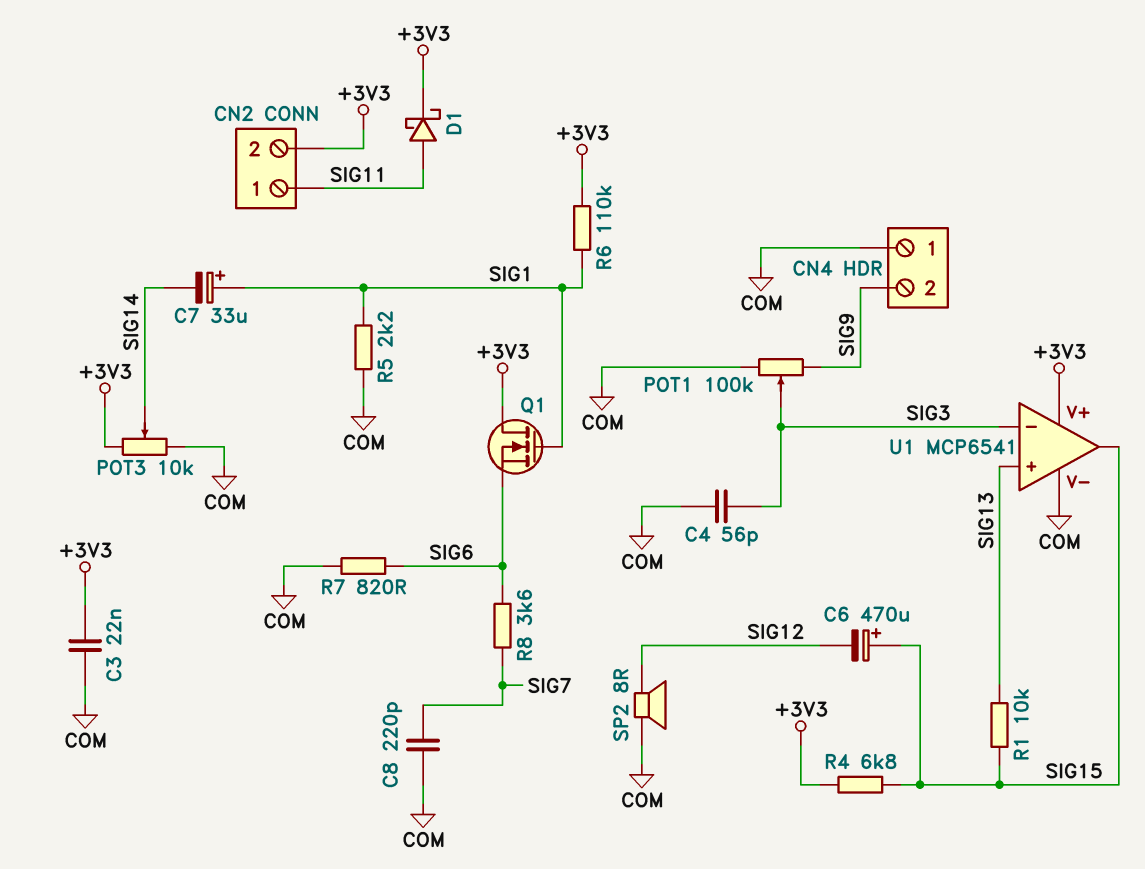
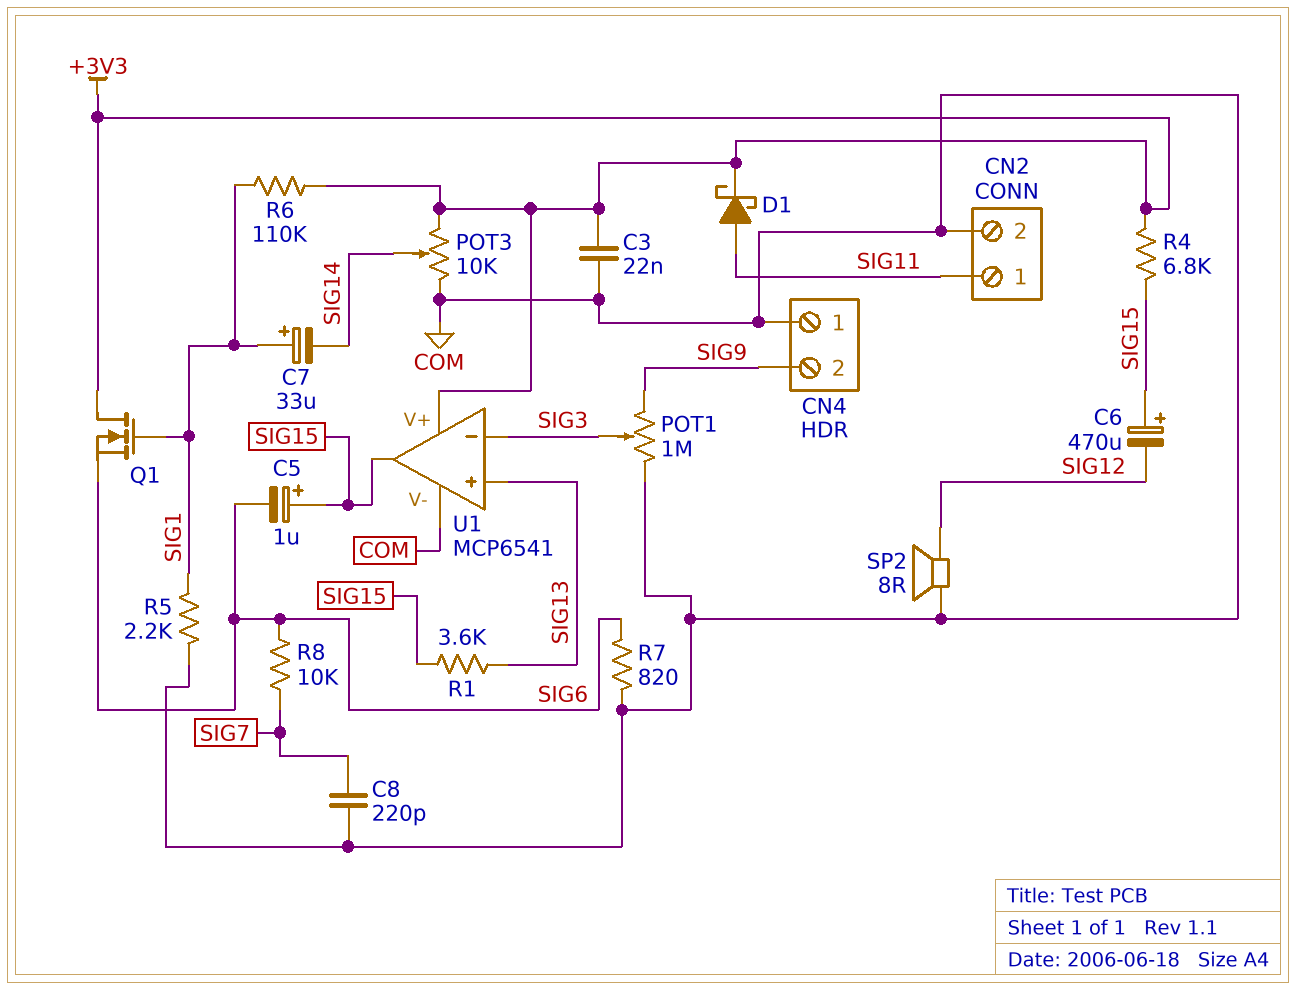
C4: 56pF (COM, SIG3) -> none
C5: none -> 1uF (plus SIG15, minus SIG6)
CN2 pin 2: +3V3 -> COM
POT1: 100k (COM, SIG9, wiper SIG3) -> 1M (COM, SIG9, wiper SIG3)
R1: 10k (SIG13, SIG15) -> 3.6k (SIG13, SIG15)
R8: 3.6k (SIG6, SIG7) -> 10k (SIG6, SIG7)

